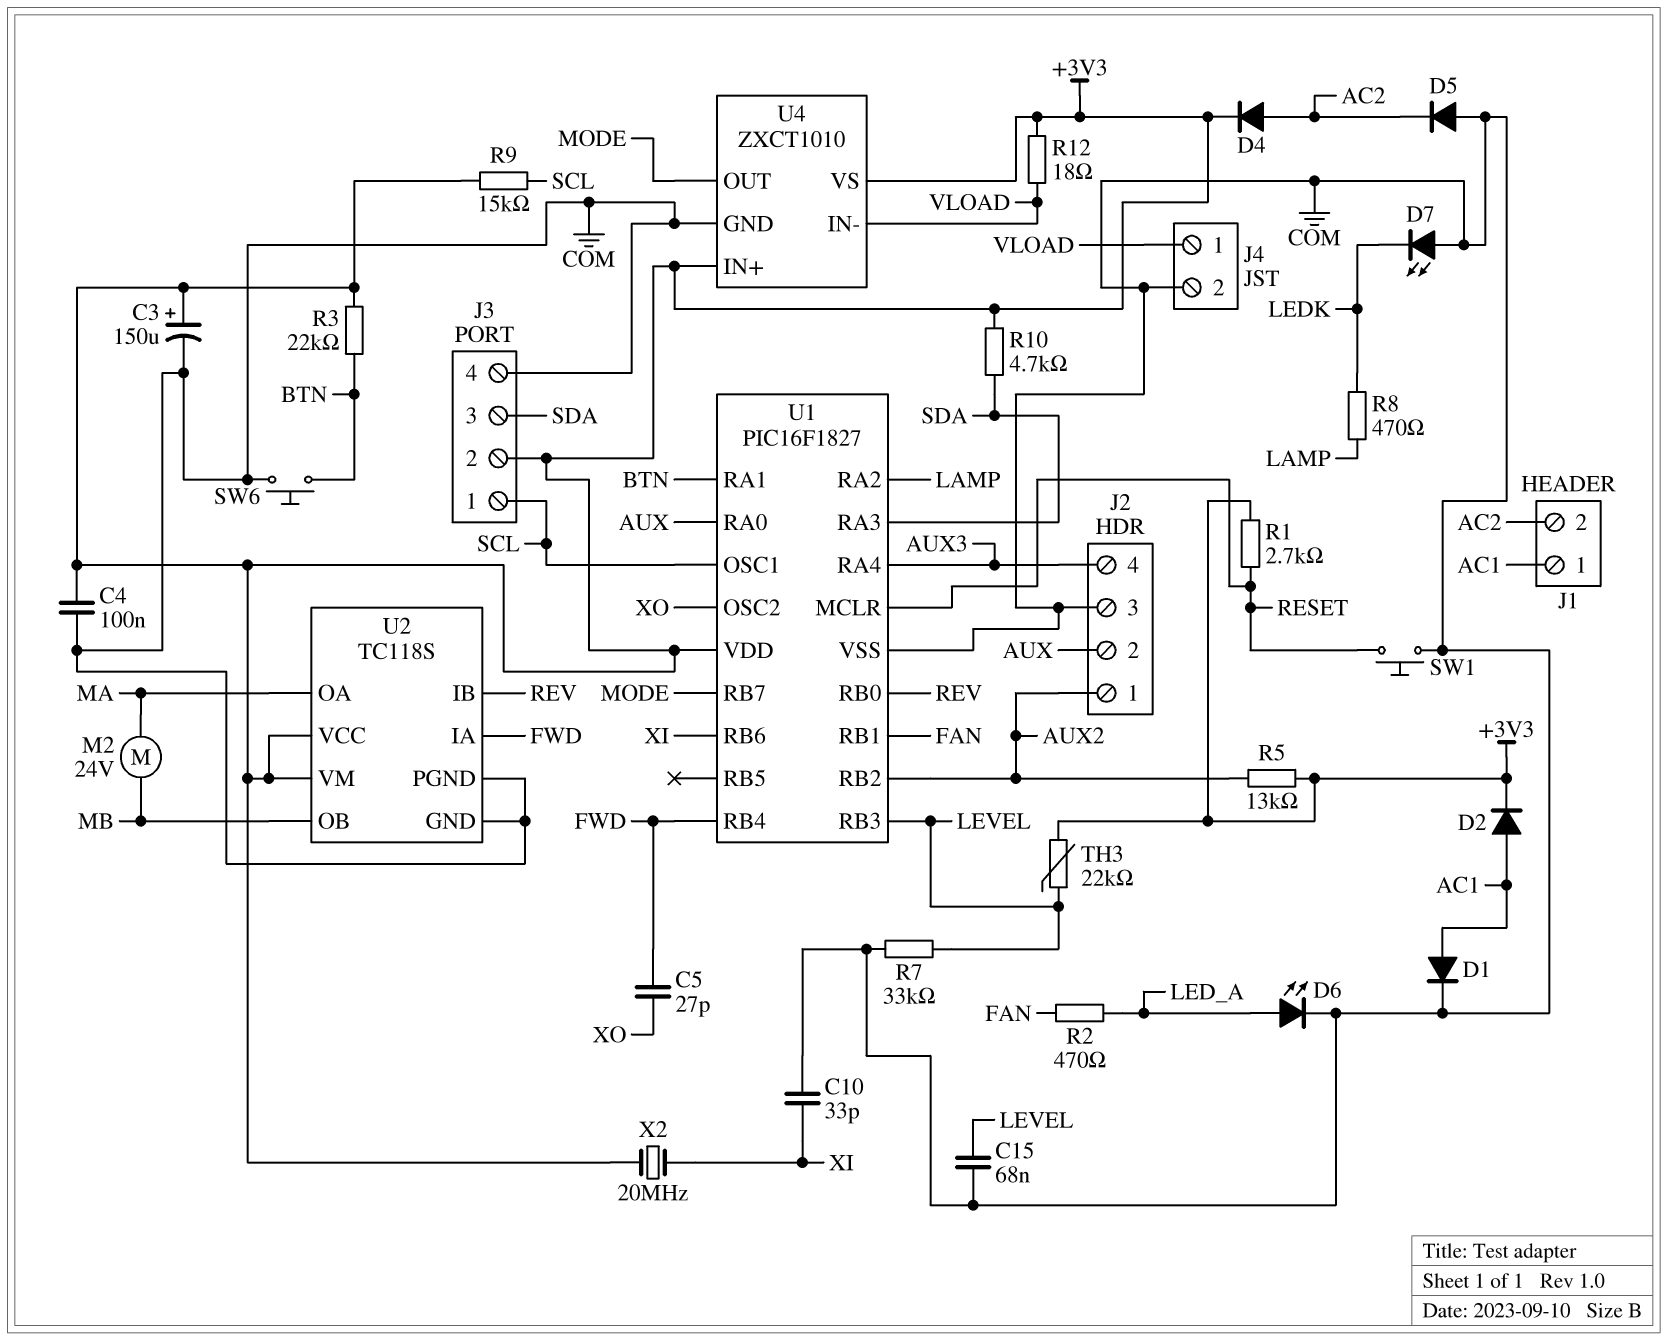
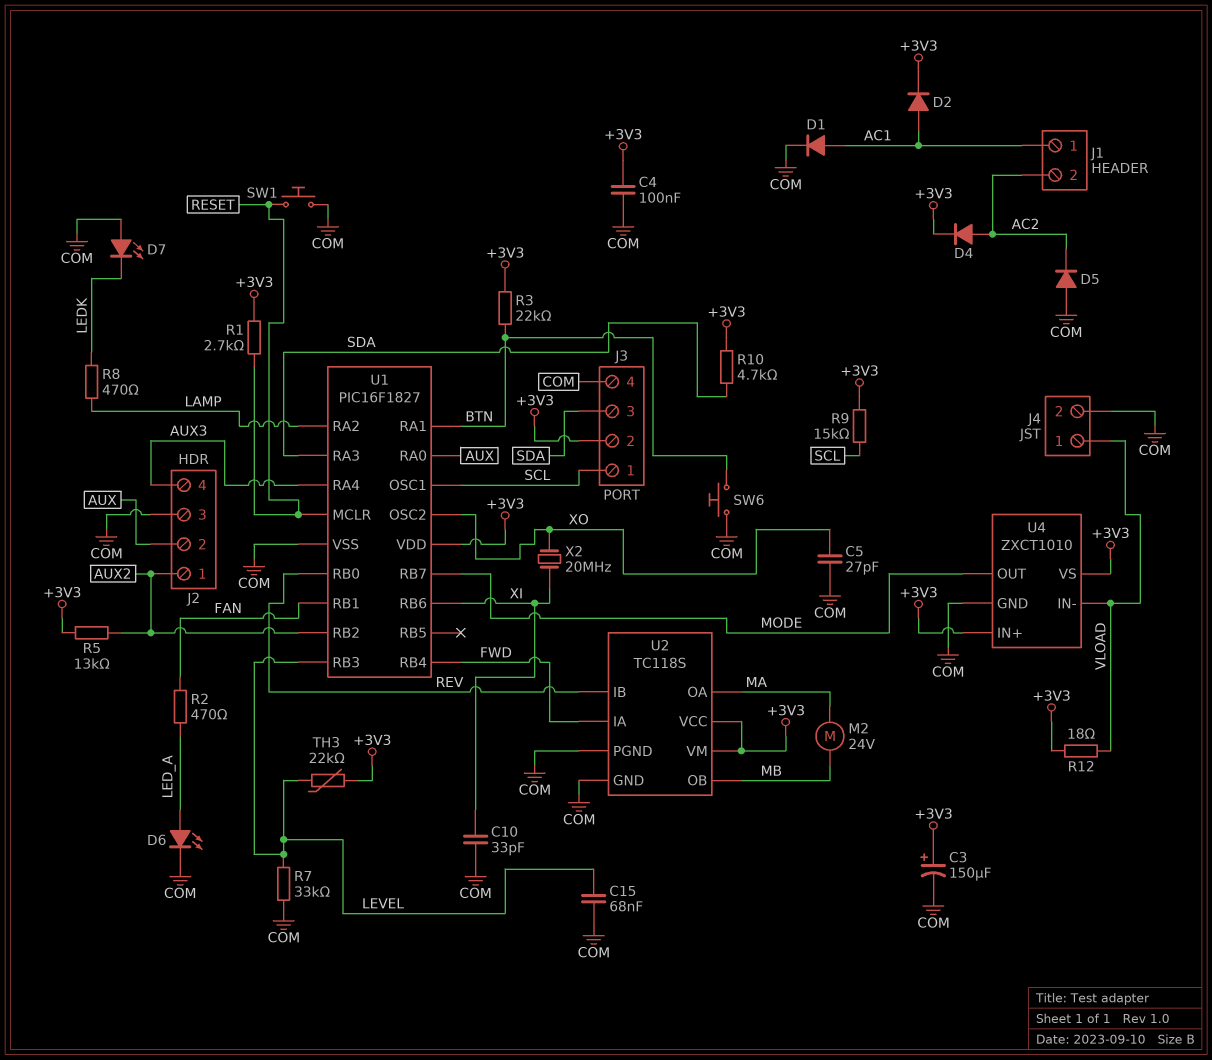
C5: 27pF (FWD, XO) -> 27pF (COM, XO)
X2: 20MHz (+3V3, XI) -> 20MHz (XI, XO)

